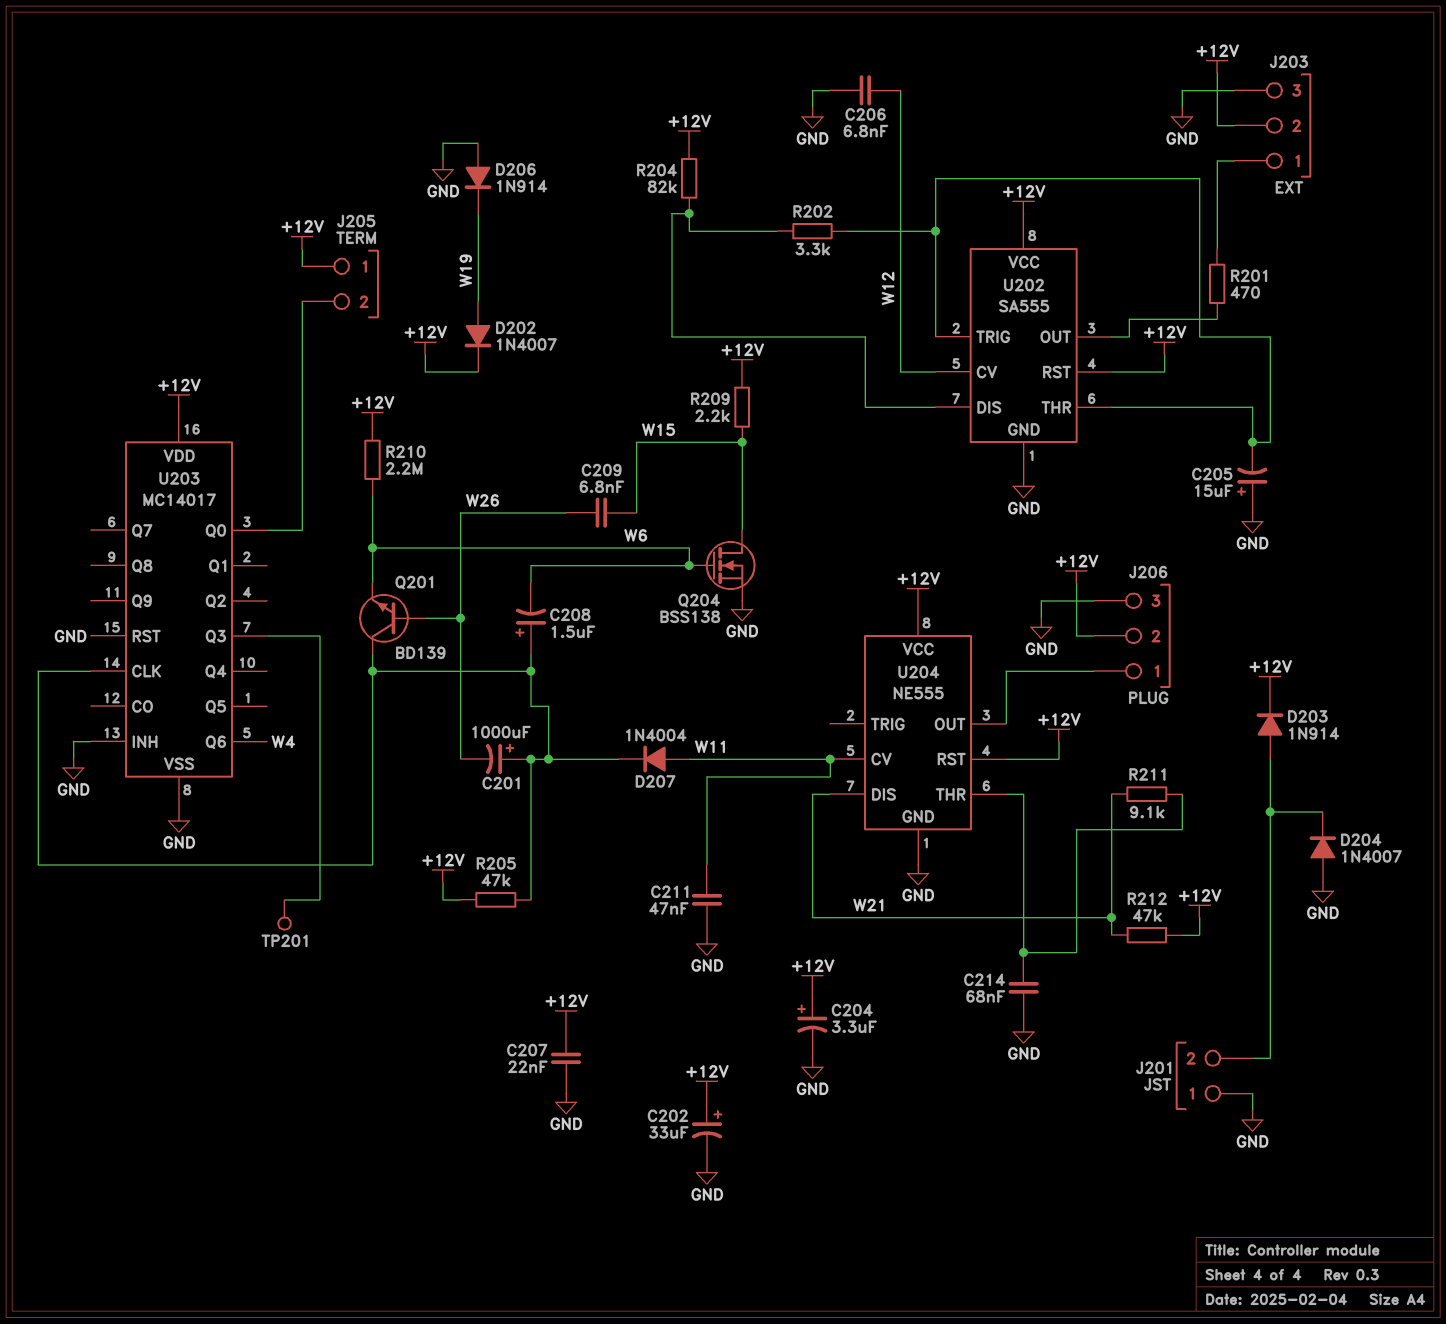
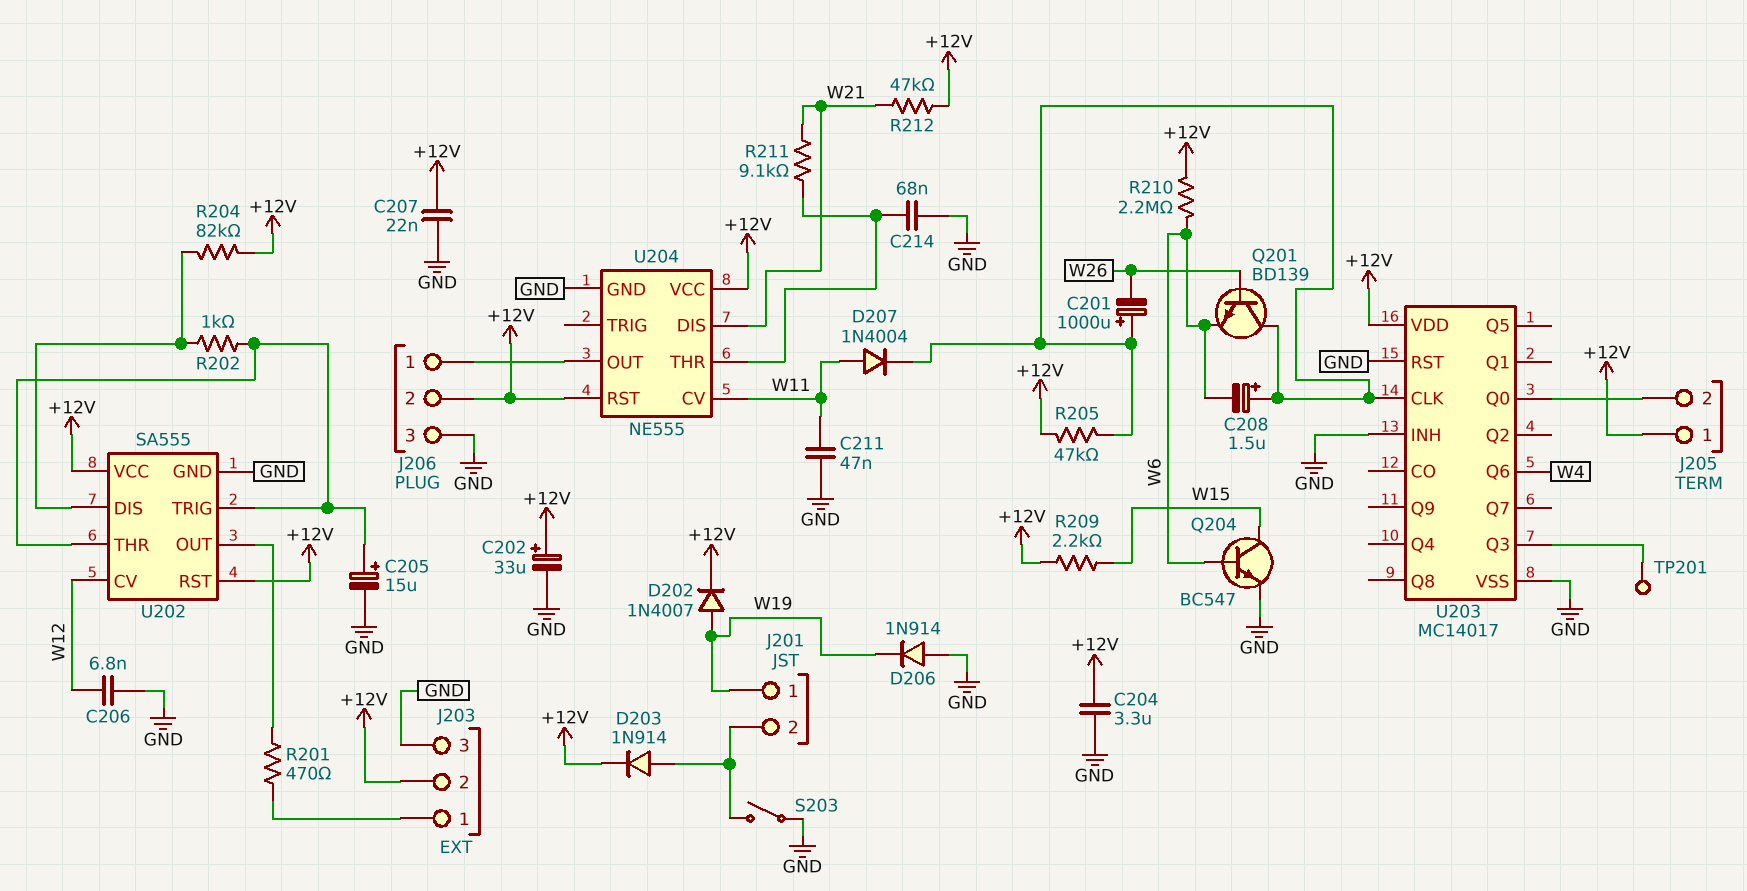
C204: 3.3uF (plus +12V, minus GND) -> 3.3uF (+12V, GND)
C205: 15uF (plus GND, minus U202/THR) -> 15uF (plus U202/THR, minus GND)
C209: 6.8nF (W15, W26) -> none
D204: diode 1N4007 (A GND, K J201/2) -> none
J201 pin 1: GND -> W19
Q204: NMOS BSS138 (G W6, D W15, S GND) -> NPN BC547 (B W6, C W15, E GND)
R202: 3.3k (U202/DIS, U202/THR) -> 1k (U202/DIS, U202/THR)
S203: none -> switch (GND, J201/2)

